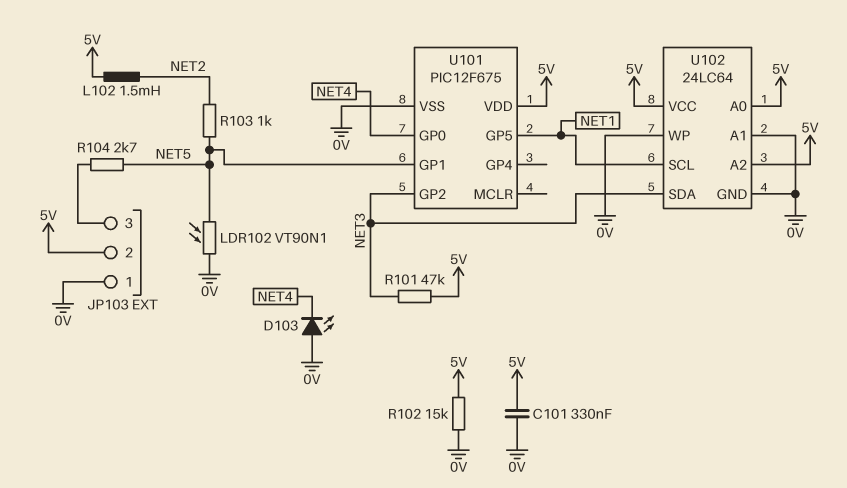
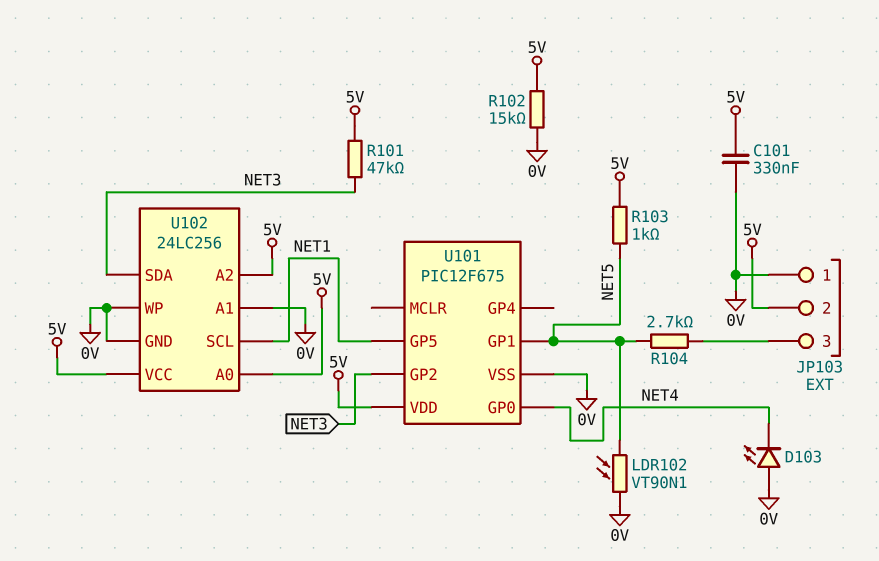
L102: 1.5mH (5V, NET2) -> none
R103: 1k (NET2, NET5) -> 1k (5V, NET5)
U102: 24LC64 -> 24LC256

